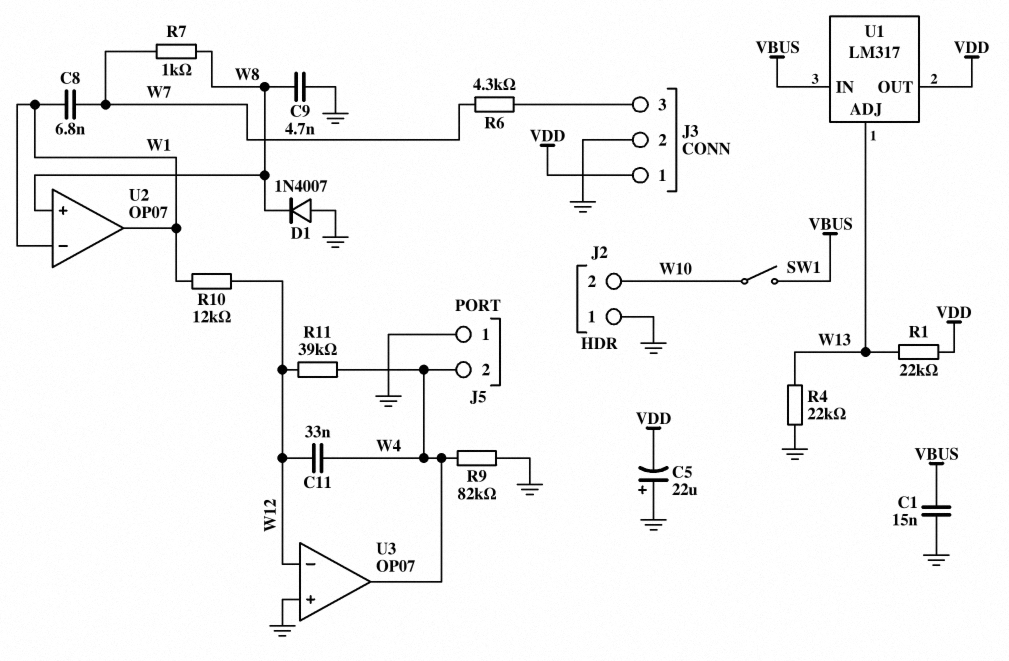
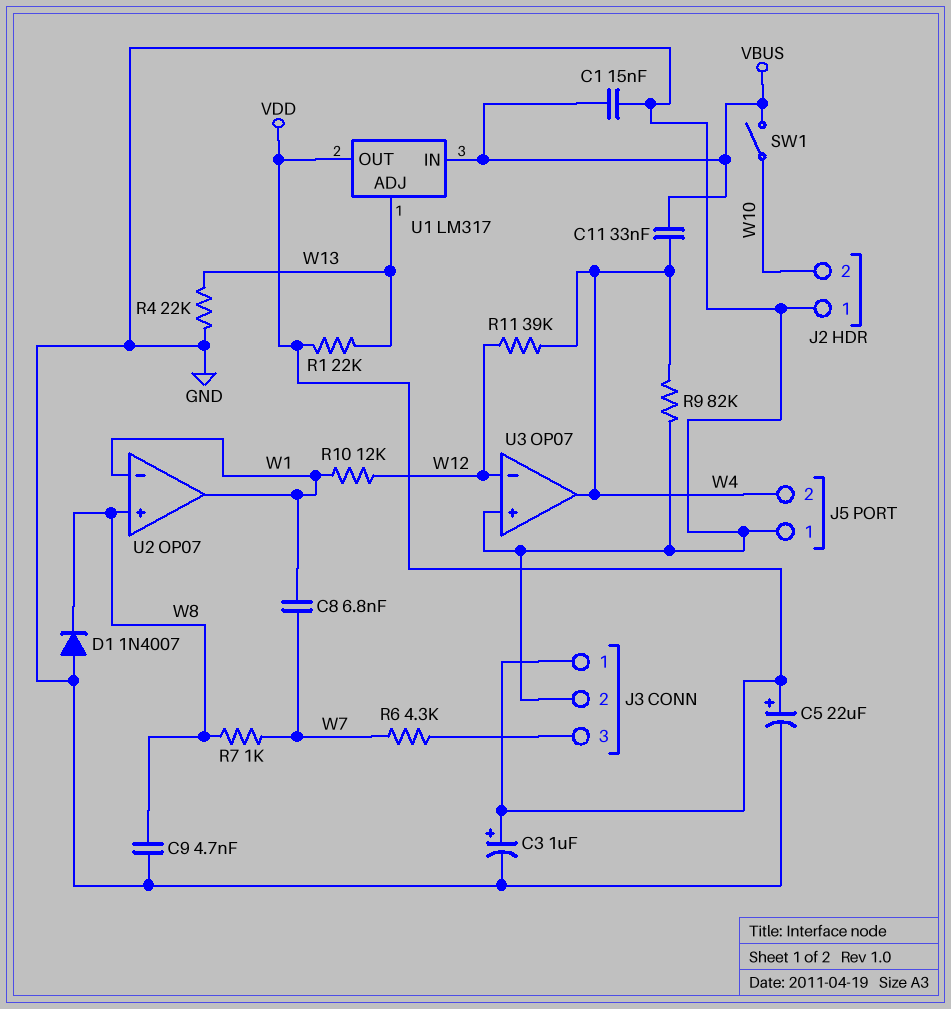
C3: none -> 1uF (plus VDD, minus GND)
C5: 22uF (plus GND, minus VDD) -> 22uF (plus VDD, minus GND)
C11: 33nF (W4, W12) -> 33nF (VBUS, W4)

